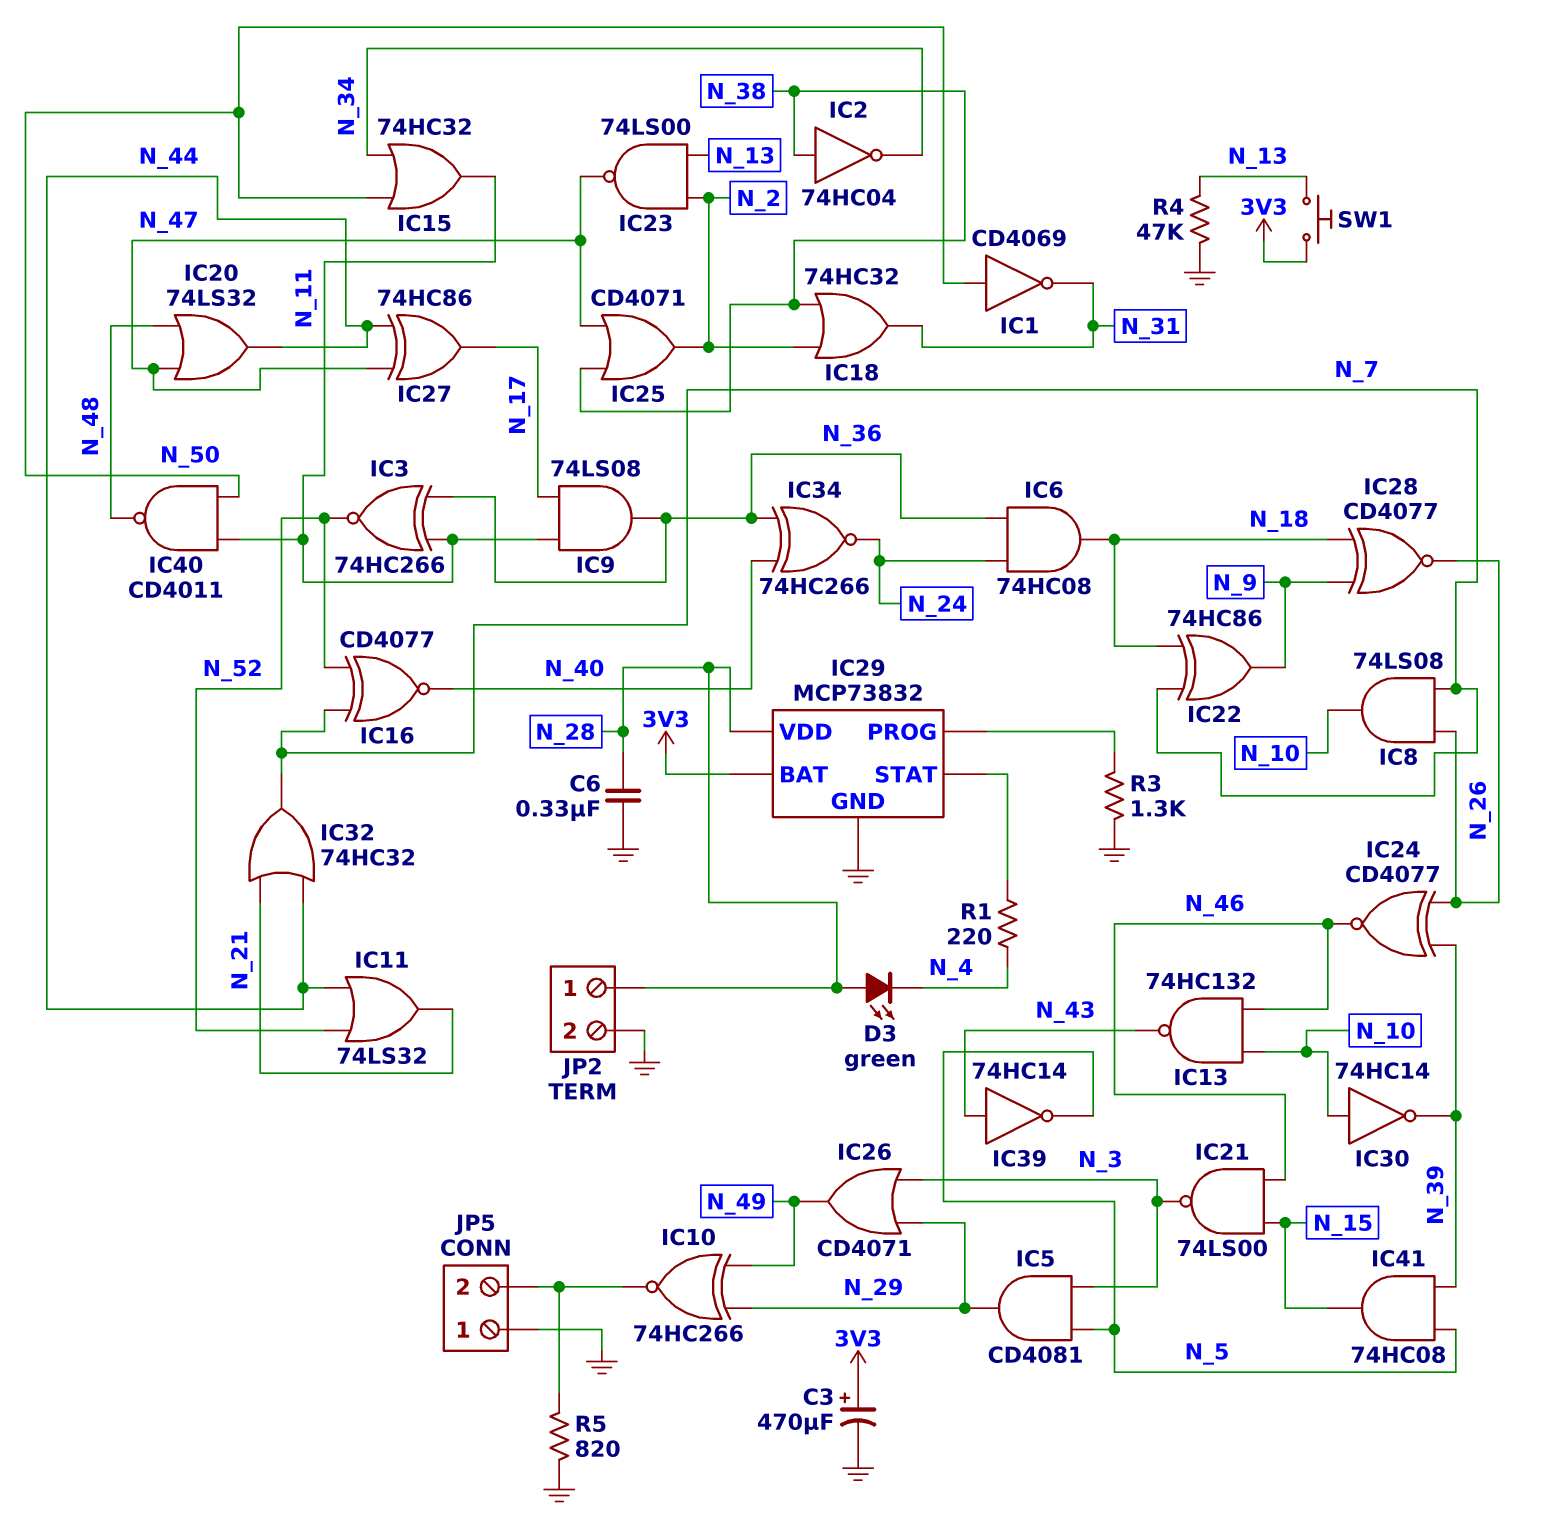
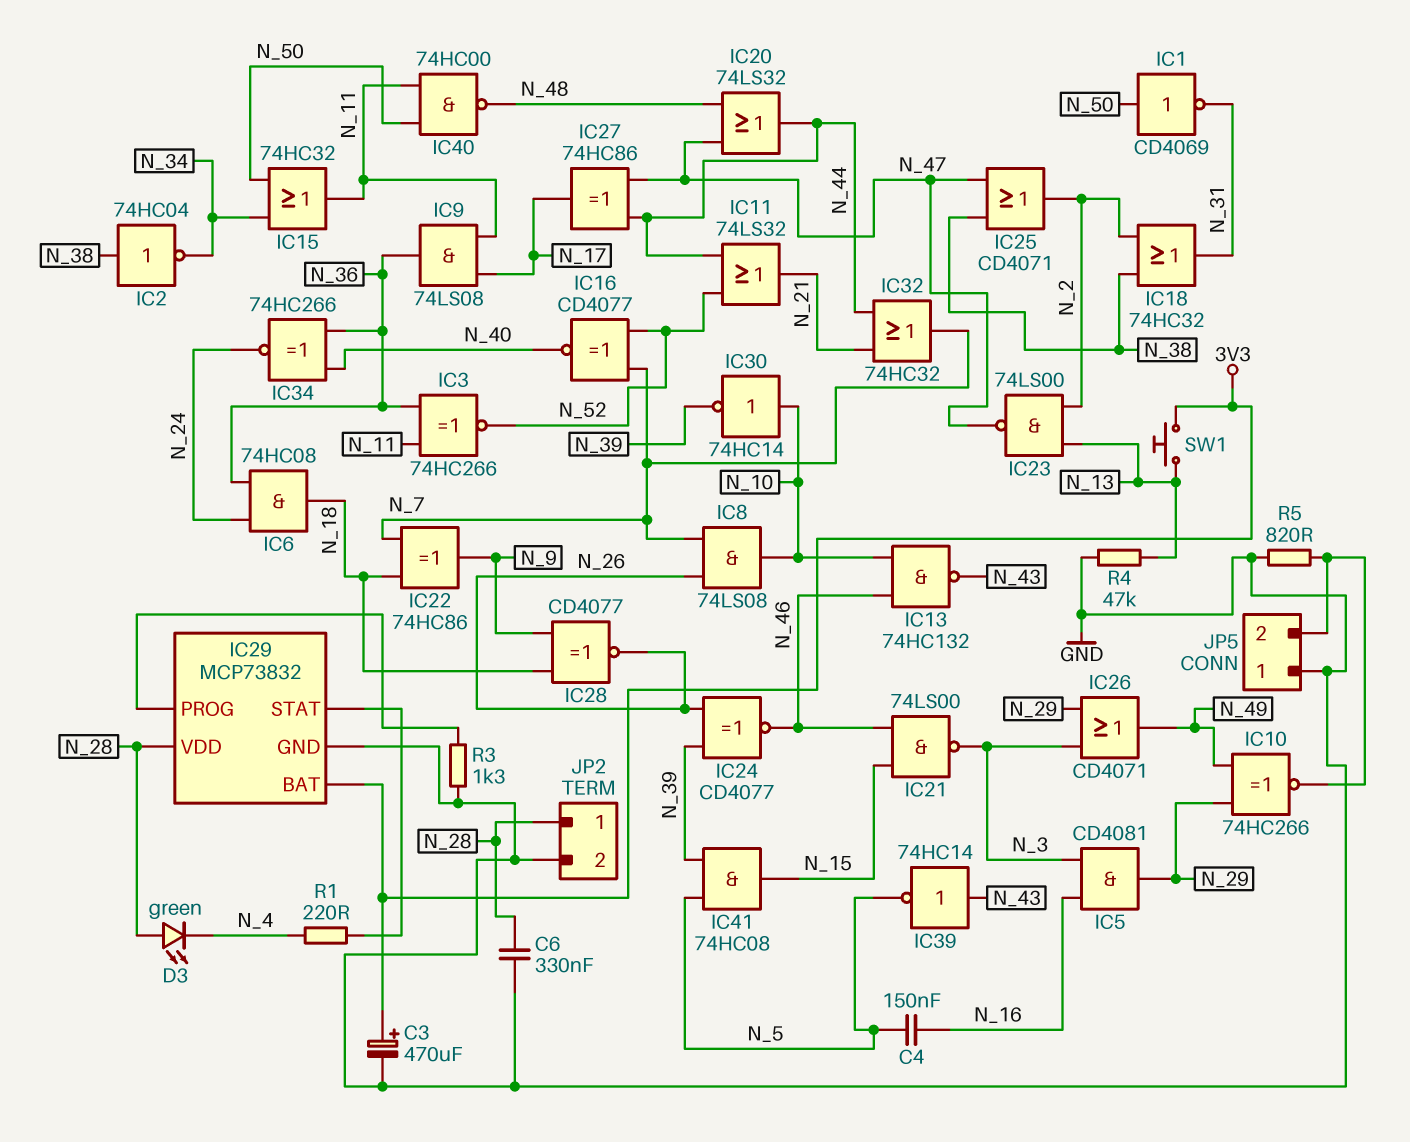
C4: none -> 150nF (N_5, N_16)
IC5: AND CD4081 (in N_3, in N_5, out N_29) -> AND CD4081 (in N_3, in N_16, out N_29)
IC40: NAND CD4011 (in N_11, in N_50, out N_48) -> NAND 74HC00 (in N_11, in N_50, out N_48)

